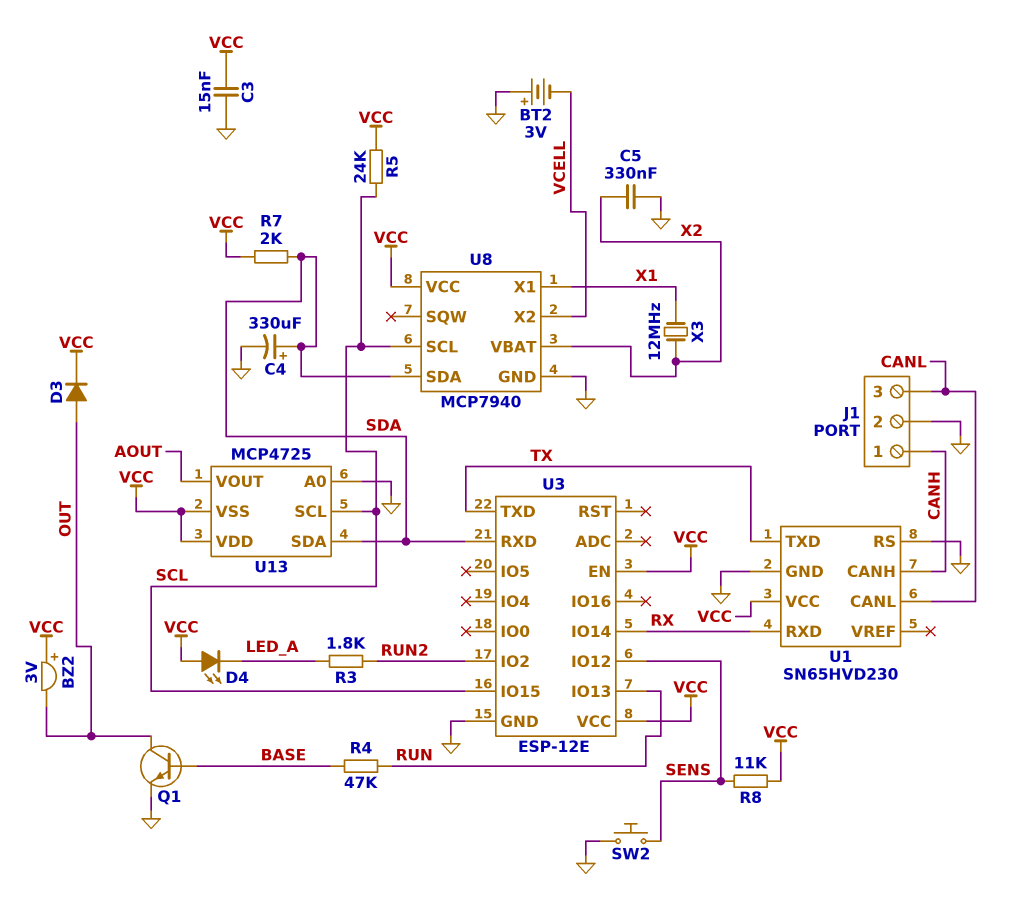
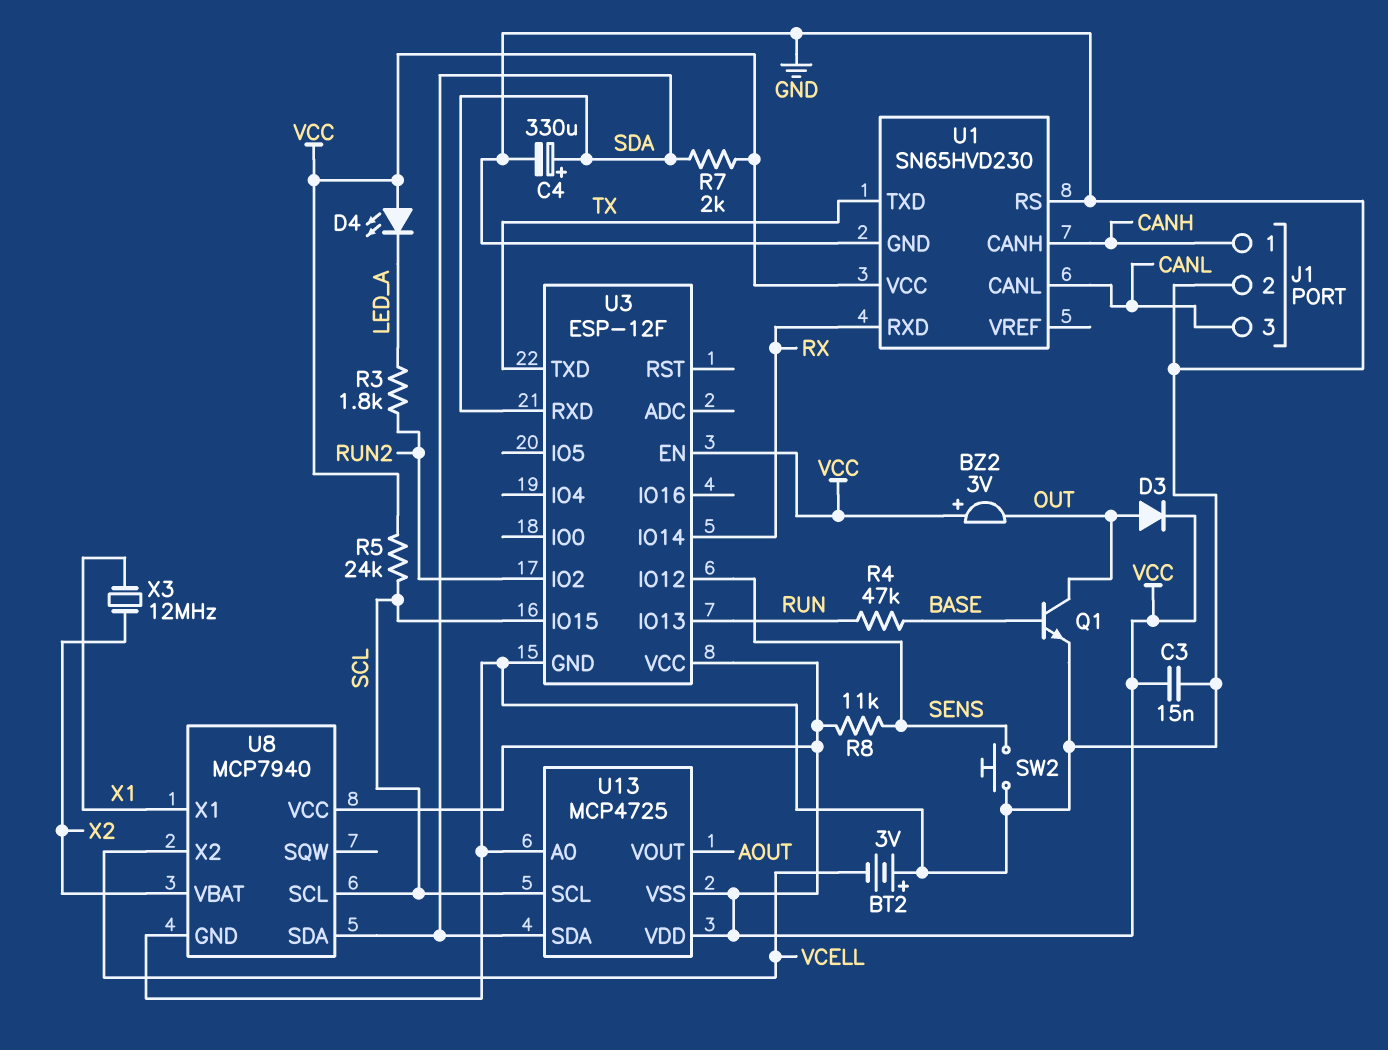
C5: 330nF (GND, X2) -> none
U3: ESP-12E -> ESP-12F

